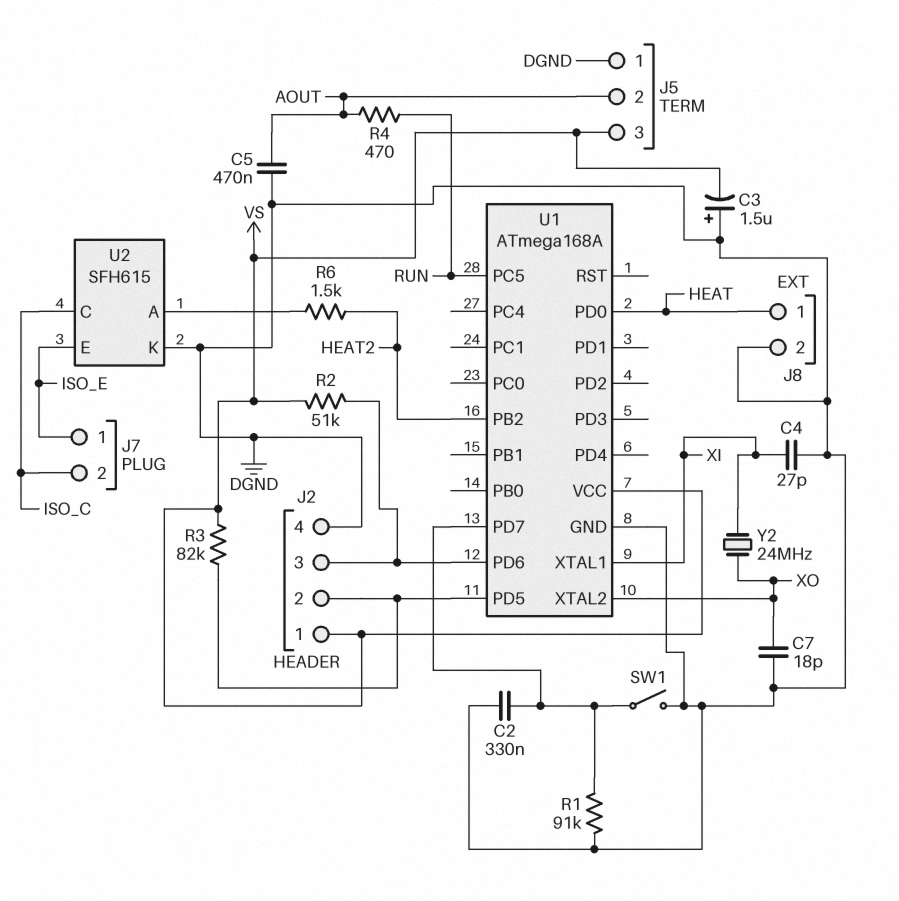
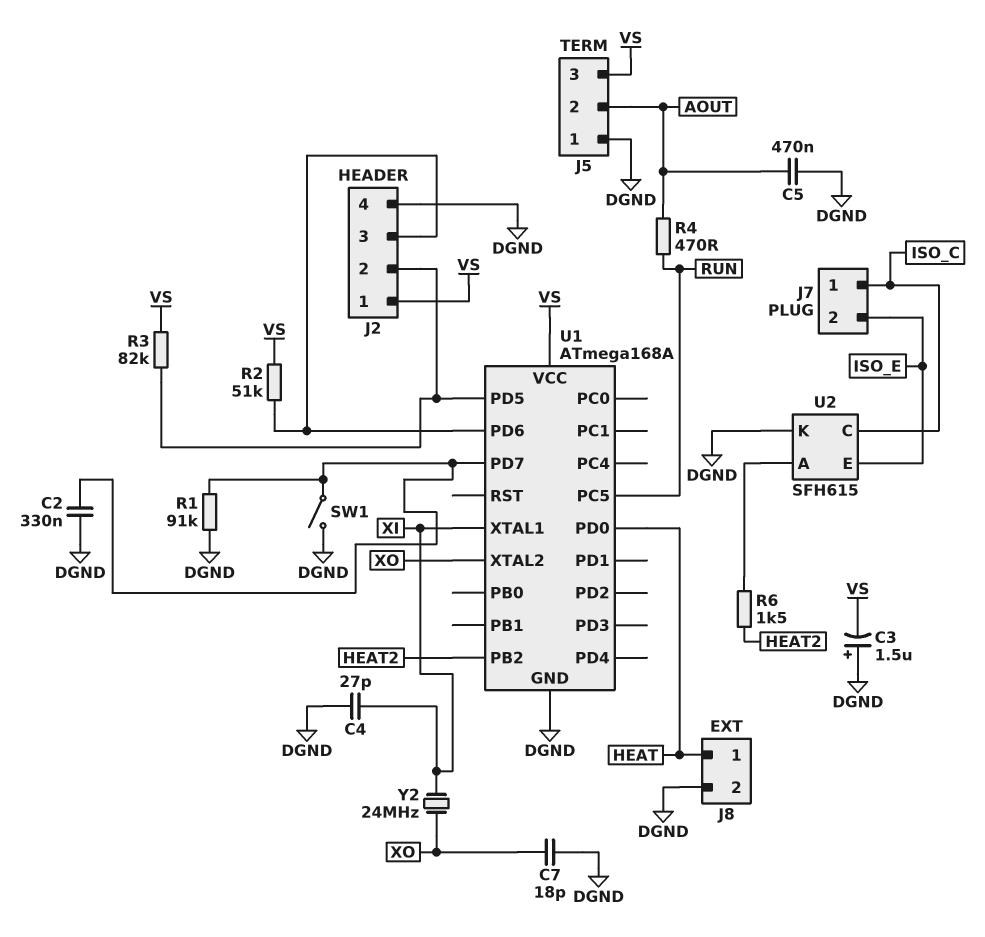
J7 pin 1: ISO_E -> ISO_C
J7 pin 2: ISO_C -> ISO_E

